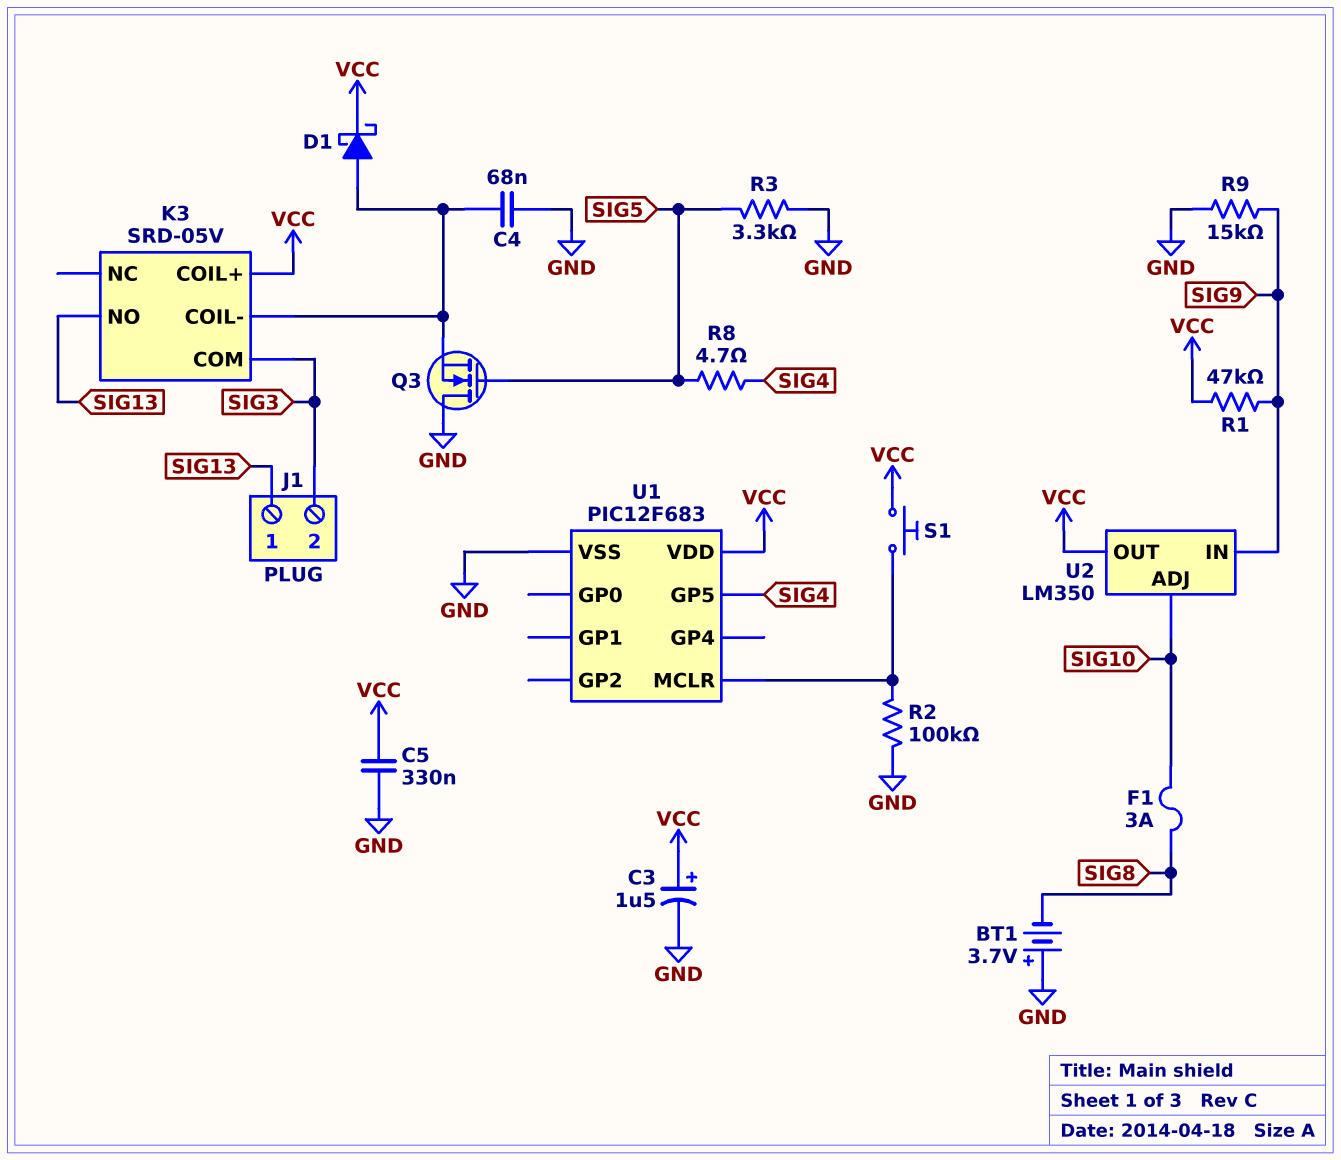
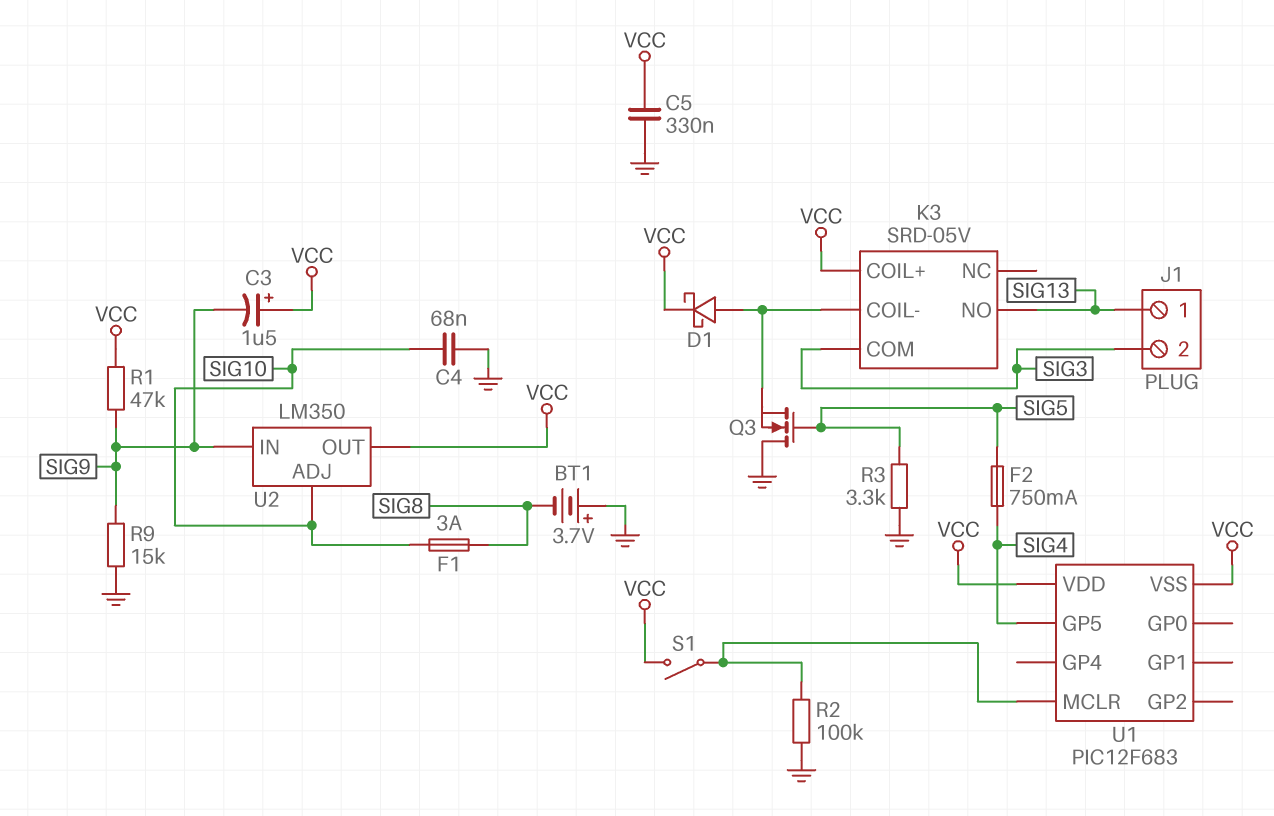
C3: 1.5uF (plus VCC, minus GND) -> 1.5uF (plus VCC, minus SIG9)
C4: 68nF (GND, K3/COIL-) -> 68nF (GND, SIG10)
F2: none -> 750mA (SIG4, SIG5)
R8: 4.7 (SIG4, SIG5) -> none
S1: button (U1/MCLR, VCC) -> switch (U1/MCLR, VCC)
U1 pin VSS: GND -> VCC

